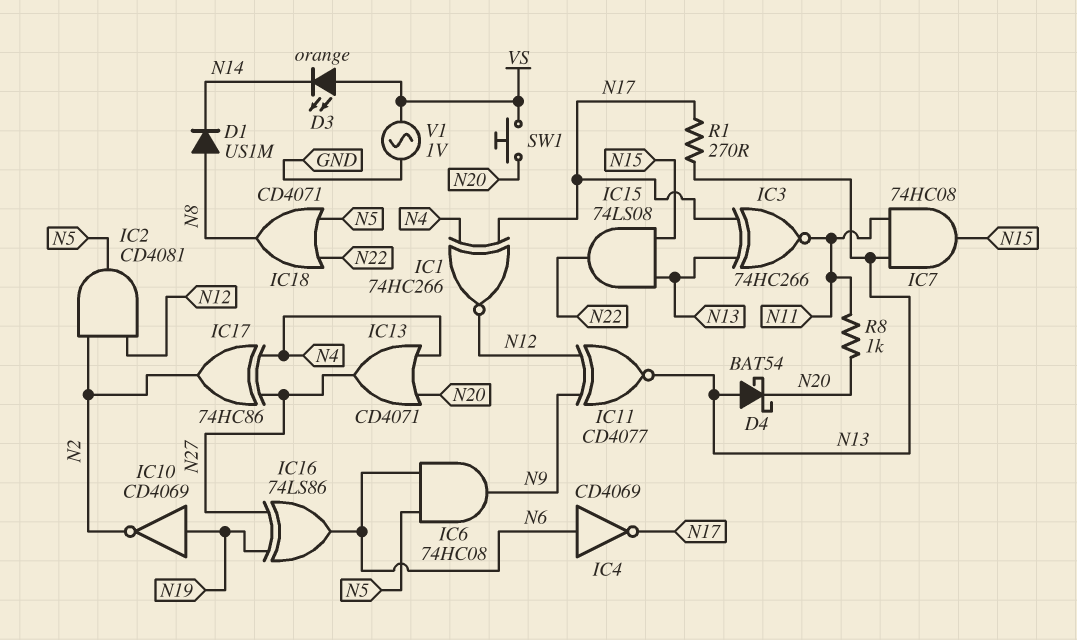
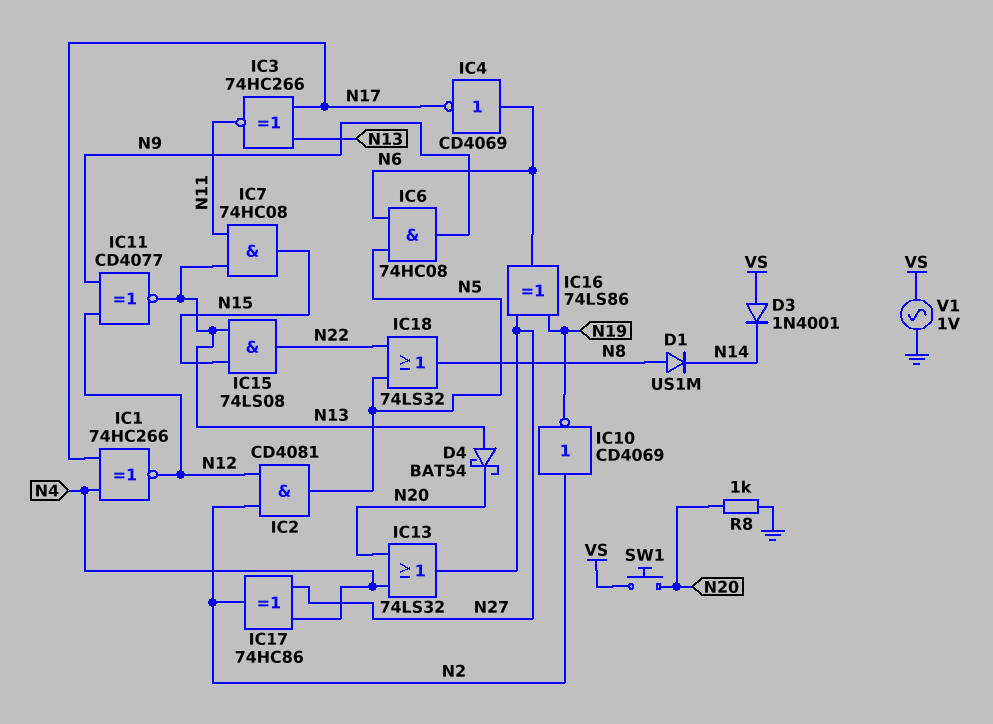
D3: LED orange (A VS, K N14) -> diode 1N4001 (A VS, K N14)
IC10: NOT CD4069 (in N19, out N2) -> NOT CD4069 (in N2, out N19)
IC13: OR CD4071 (in N4, in N20, out N27) -> OR 74LS32 (in N4, in N20, out N27)
IC18: OR CD4071 (in N5, in N22, out N8) -> OR 74LS32 (in N5, in N22, out N8)
R1: 270 (N13, N17) -> none
R8: 1k (N11, N20) -> 1k (GND, N20)

